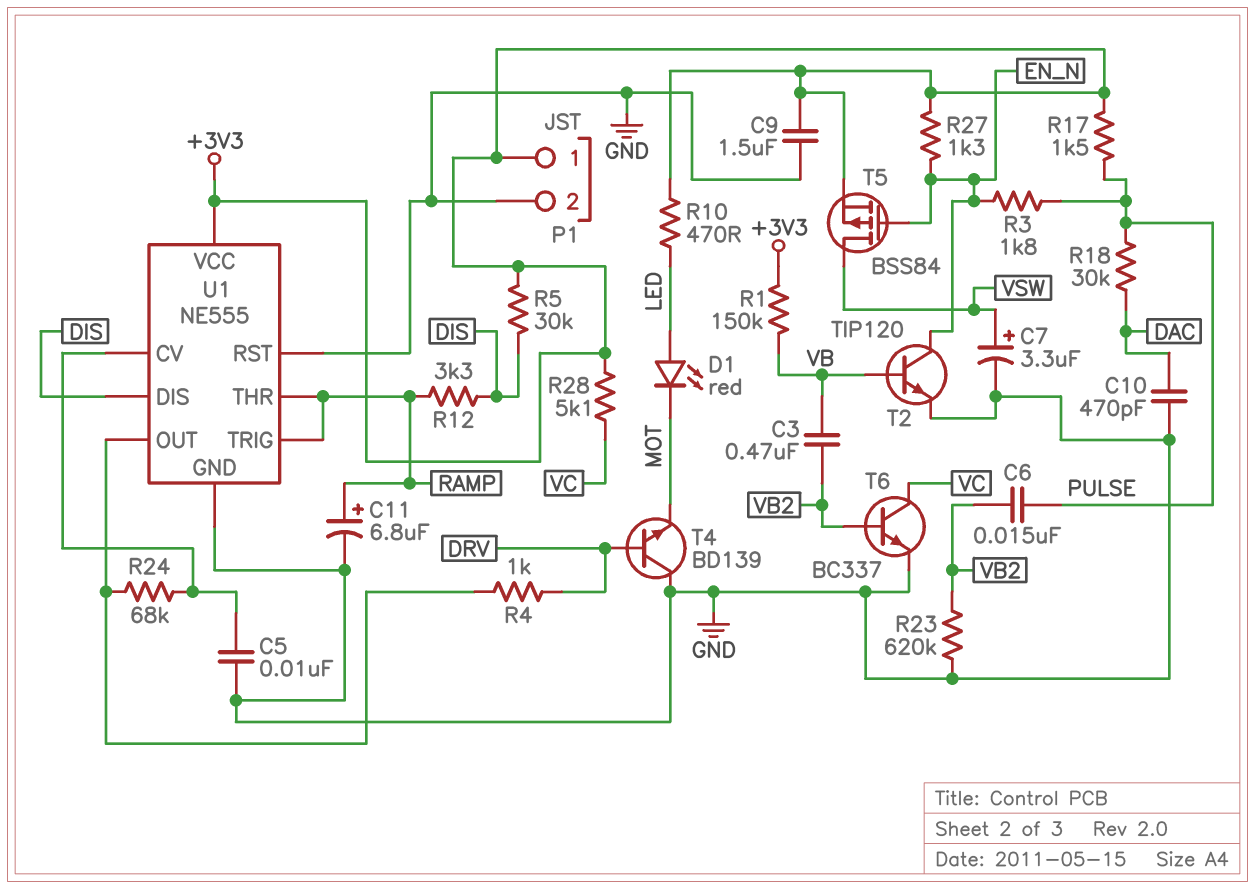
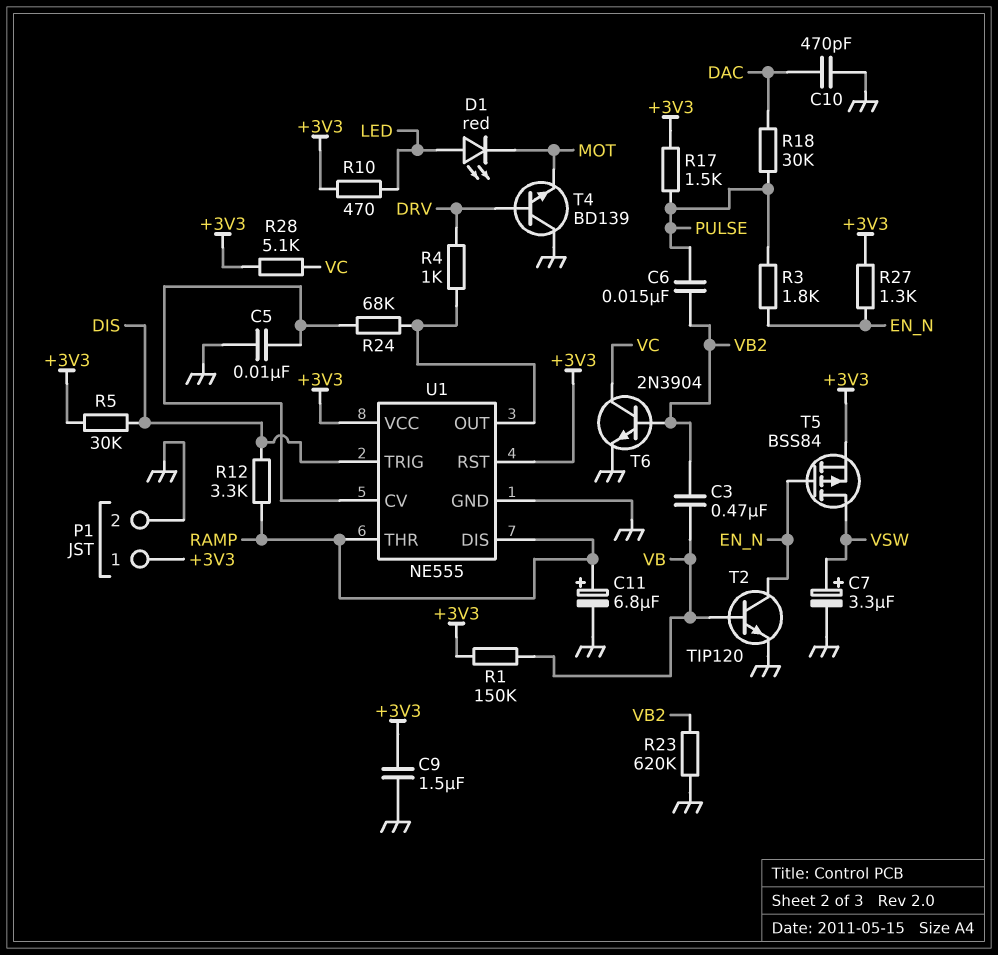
T6: NPN BC337 (B VB2, C VC, E GND) -> NPN 2N3904 (B VB2, C VC, E GND)
U1 pin DIS: DIS -> RAMP
U1 pin RST: GND -> +3V3
U1 pin TRIG: RAMP -> DIS

